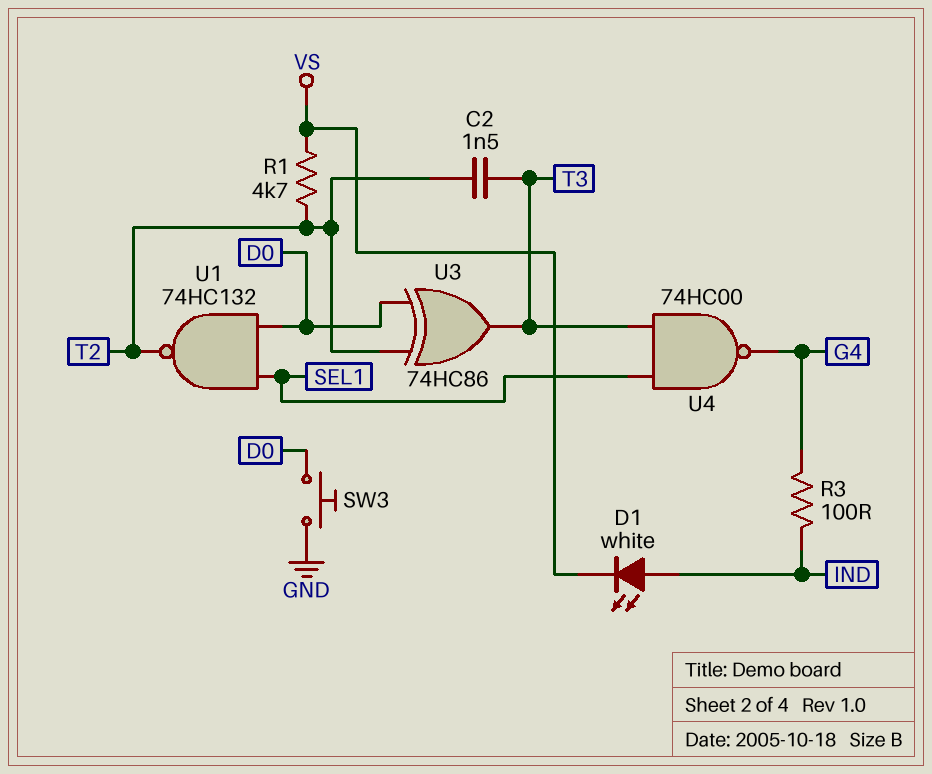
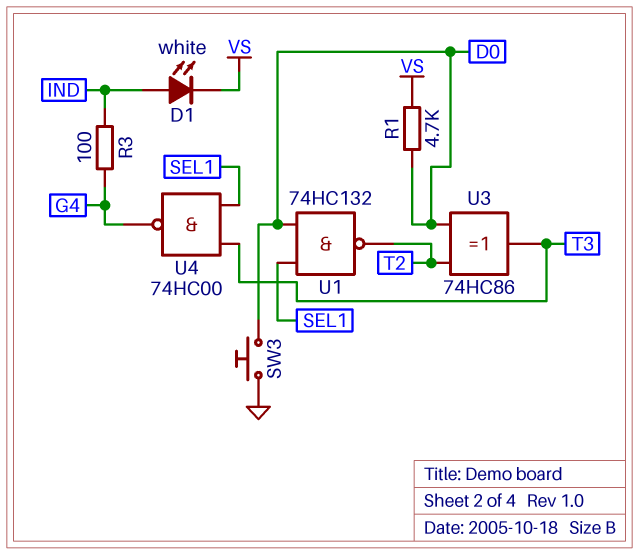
C2: 1.5nF (T2, T3) -> none
R1: 4.7k (T2, VS) -> 4.7k (D0, VS)

